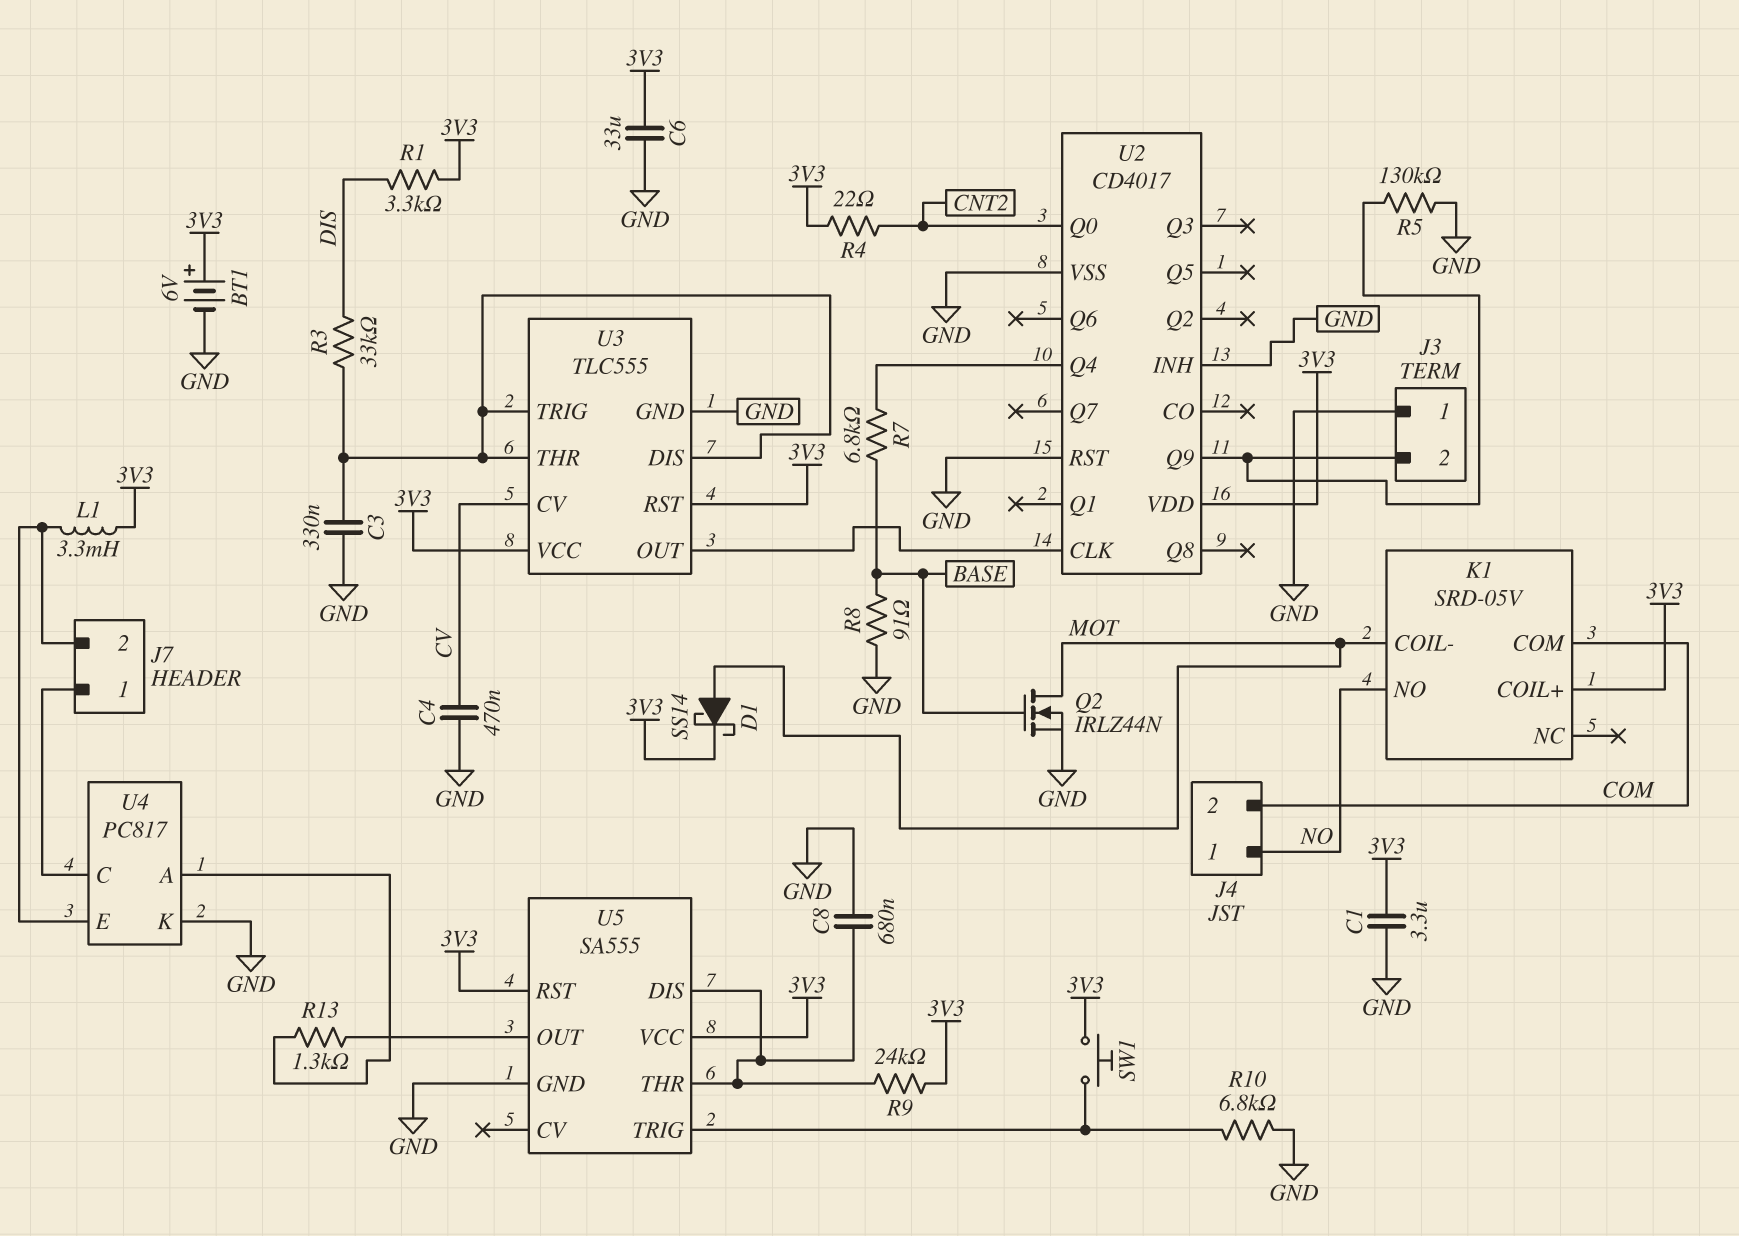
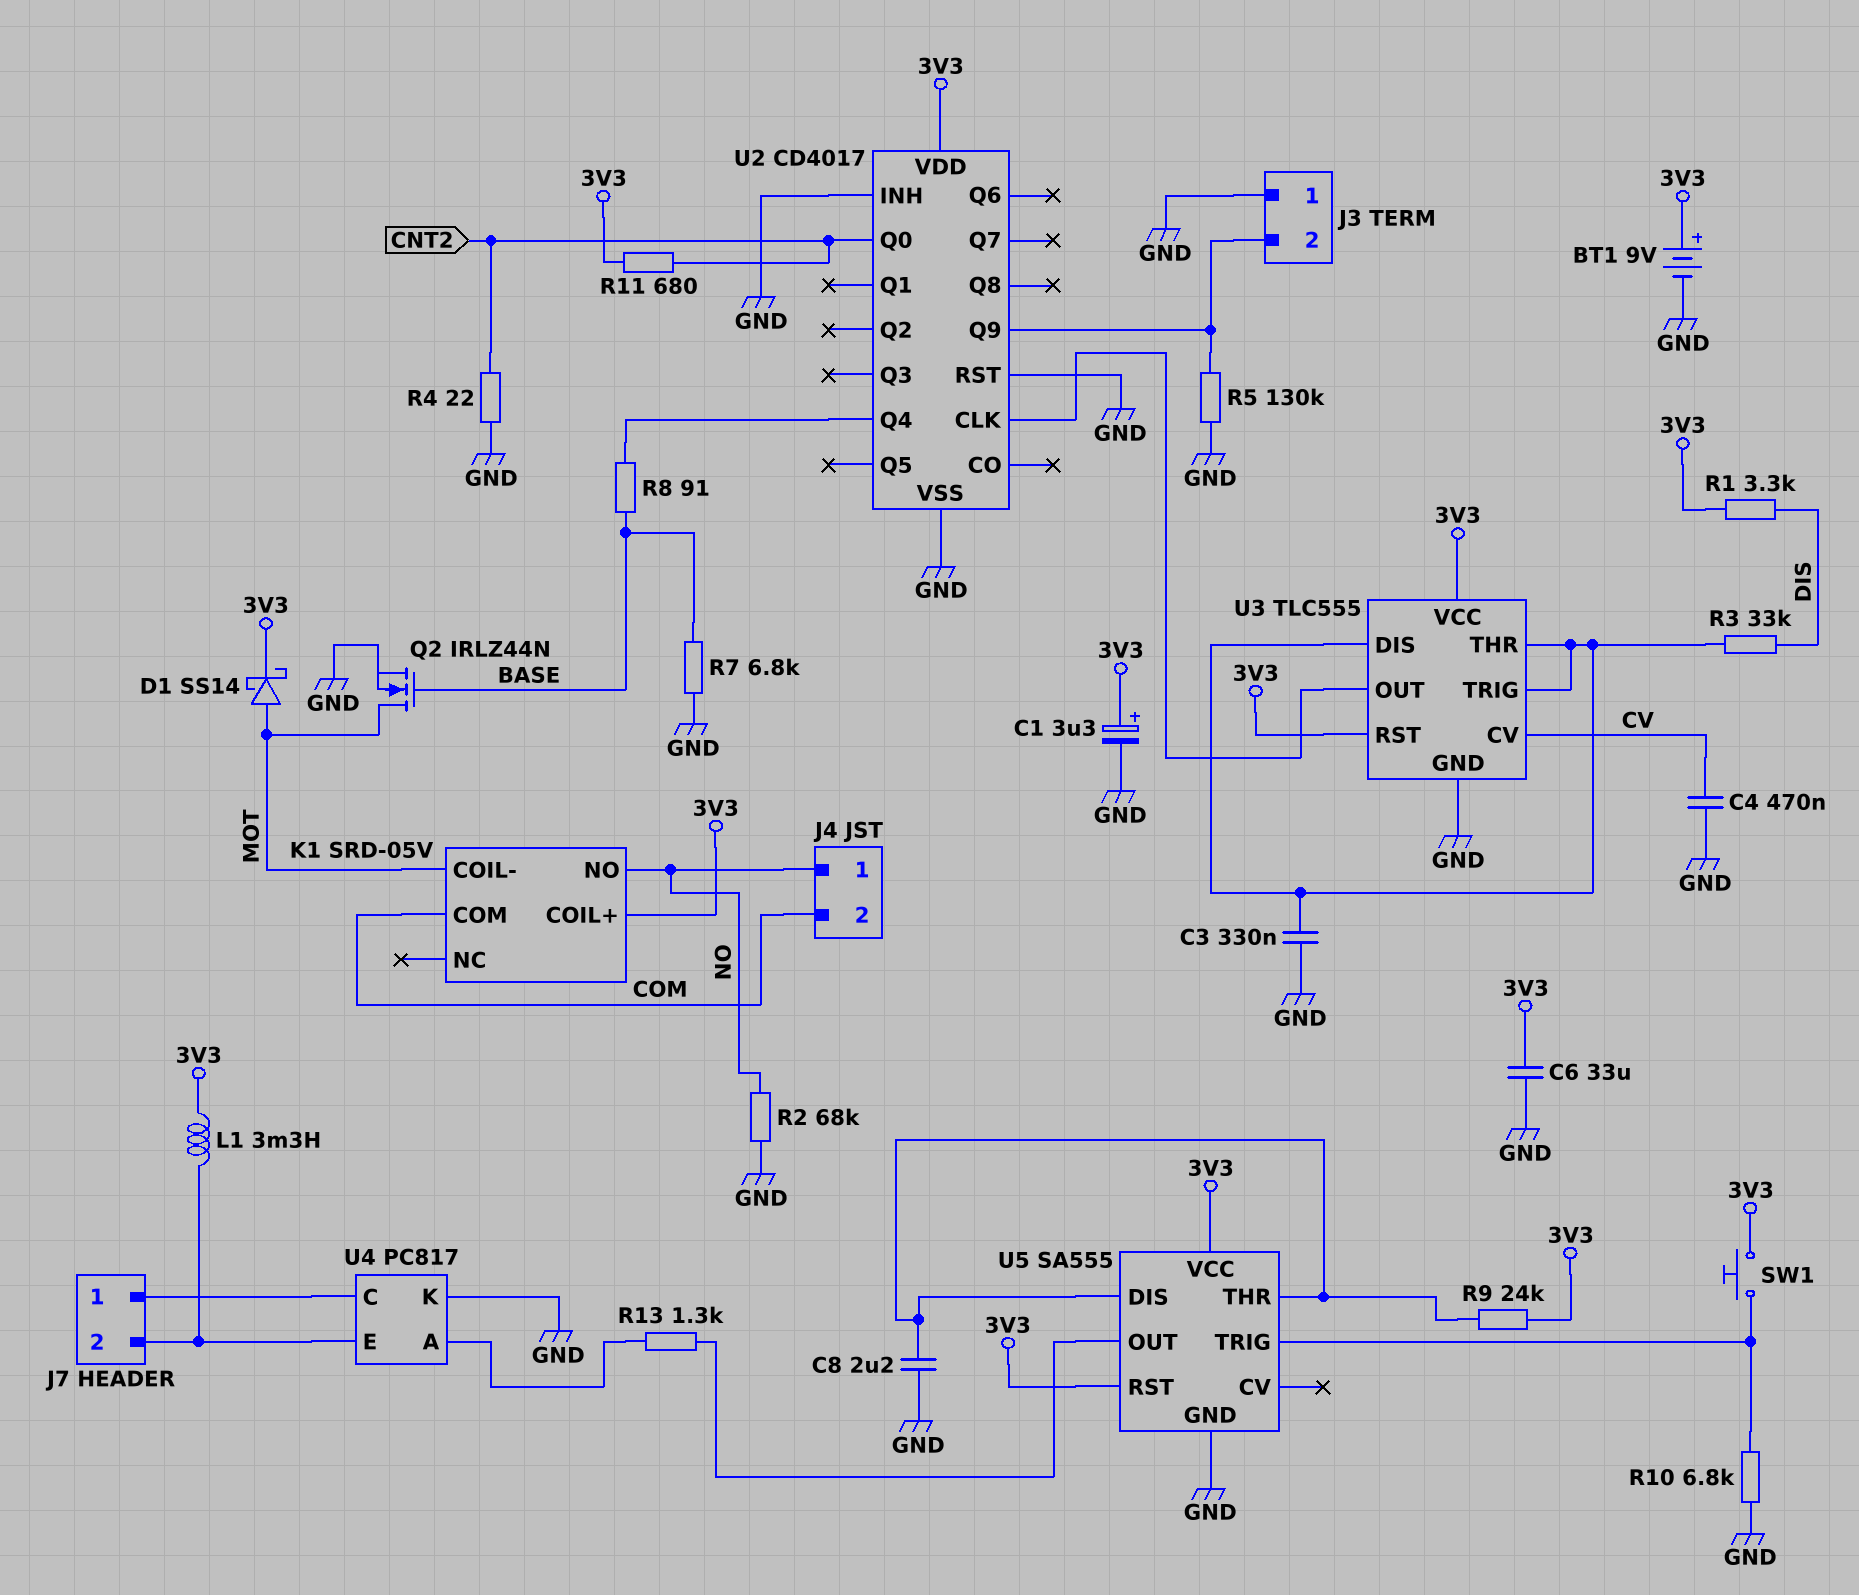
BT1: 6V (plus 3V3, minus GND) -> 9V (plus 3V3, minus GND)
C1: 3.3uF (3V3, GND) -> 3.3uF (plus 3V3, minus GND)
C8: 680nF (GND, U5/DIS) -> 2.2uF (GND, U5/DIS)
R2: none -> 68k (GND, NO)
R4: 22 (3V3, CNT2) -> 22 (CNT2, GND)
R7: 6.8k (BASE, U2/Q4) -> 6.8k (BASE, GND)
R8: 91 (BASE, GND) -> 91 (BASE, U2/Q4)
R11: none -> 680 (3V3, CNT2)

